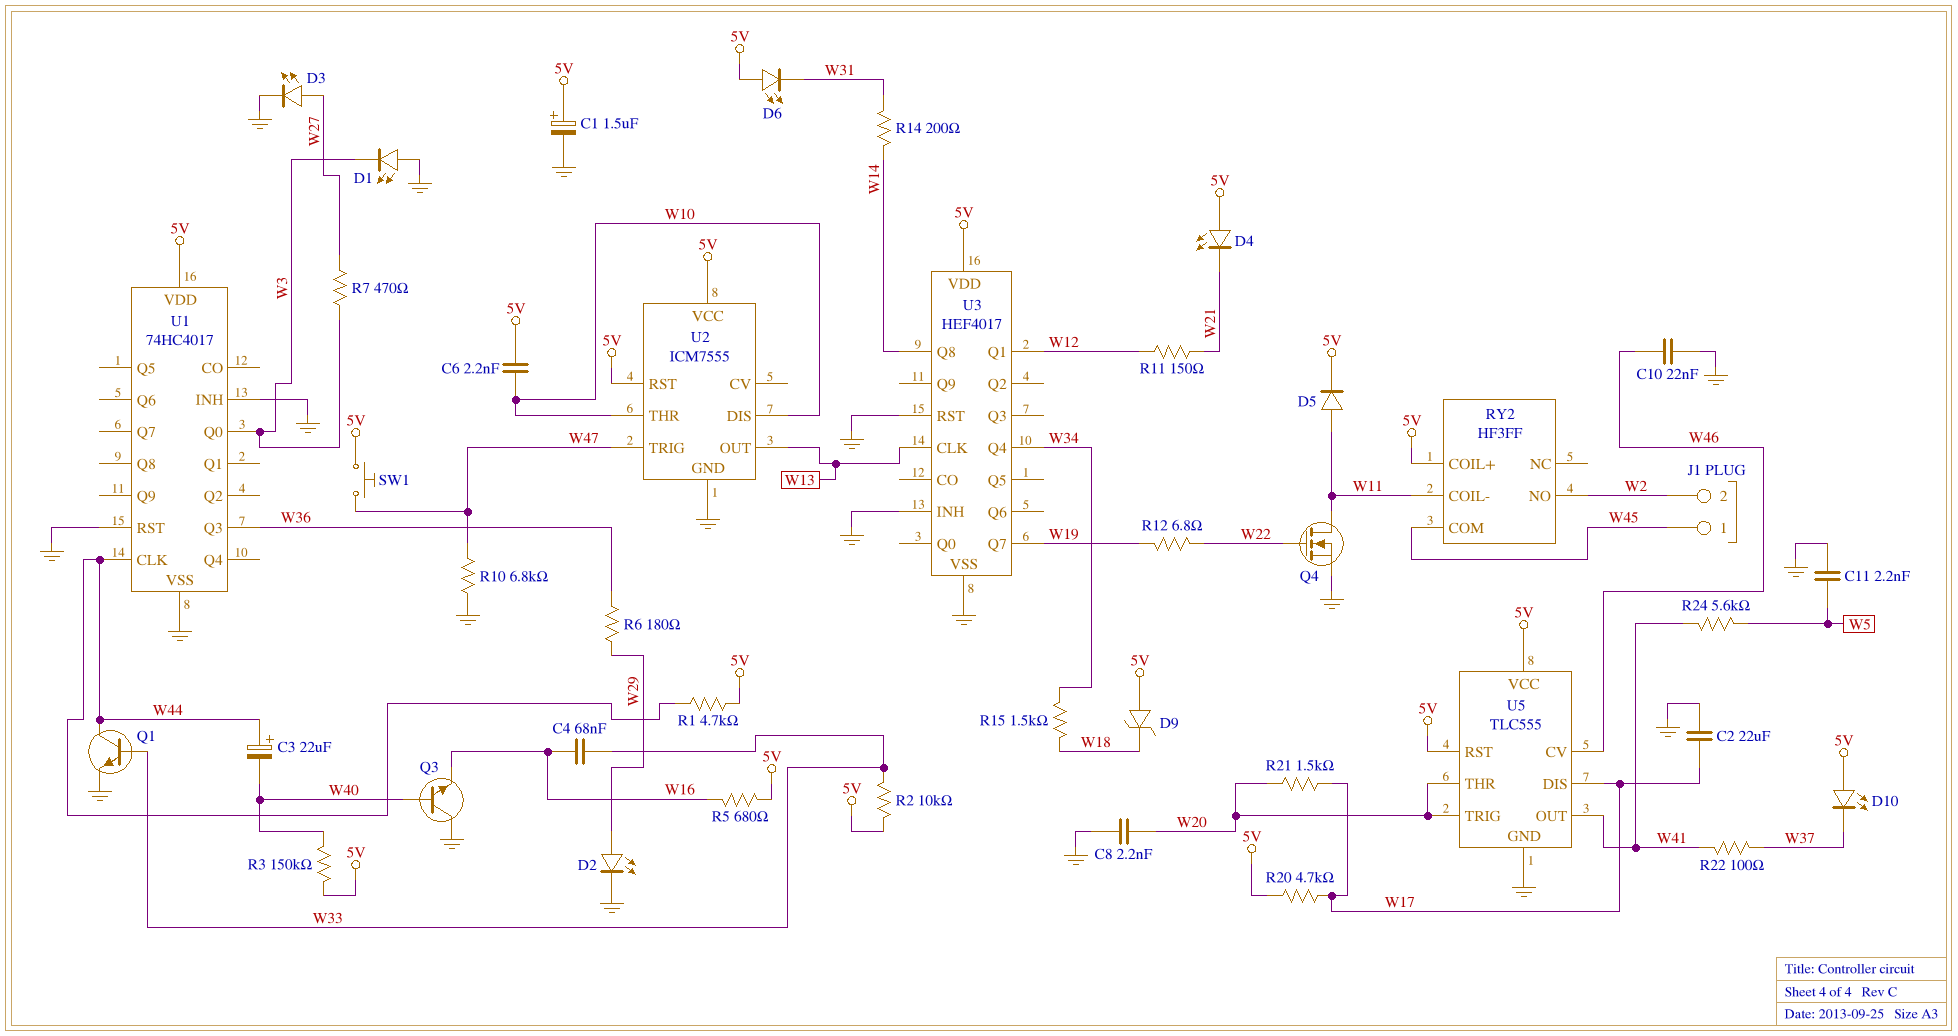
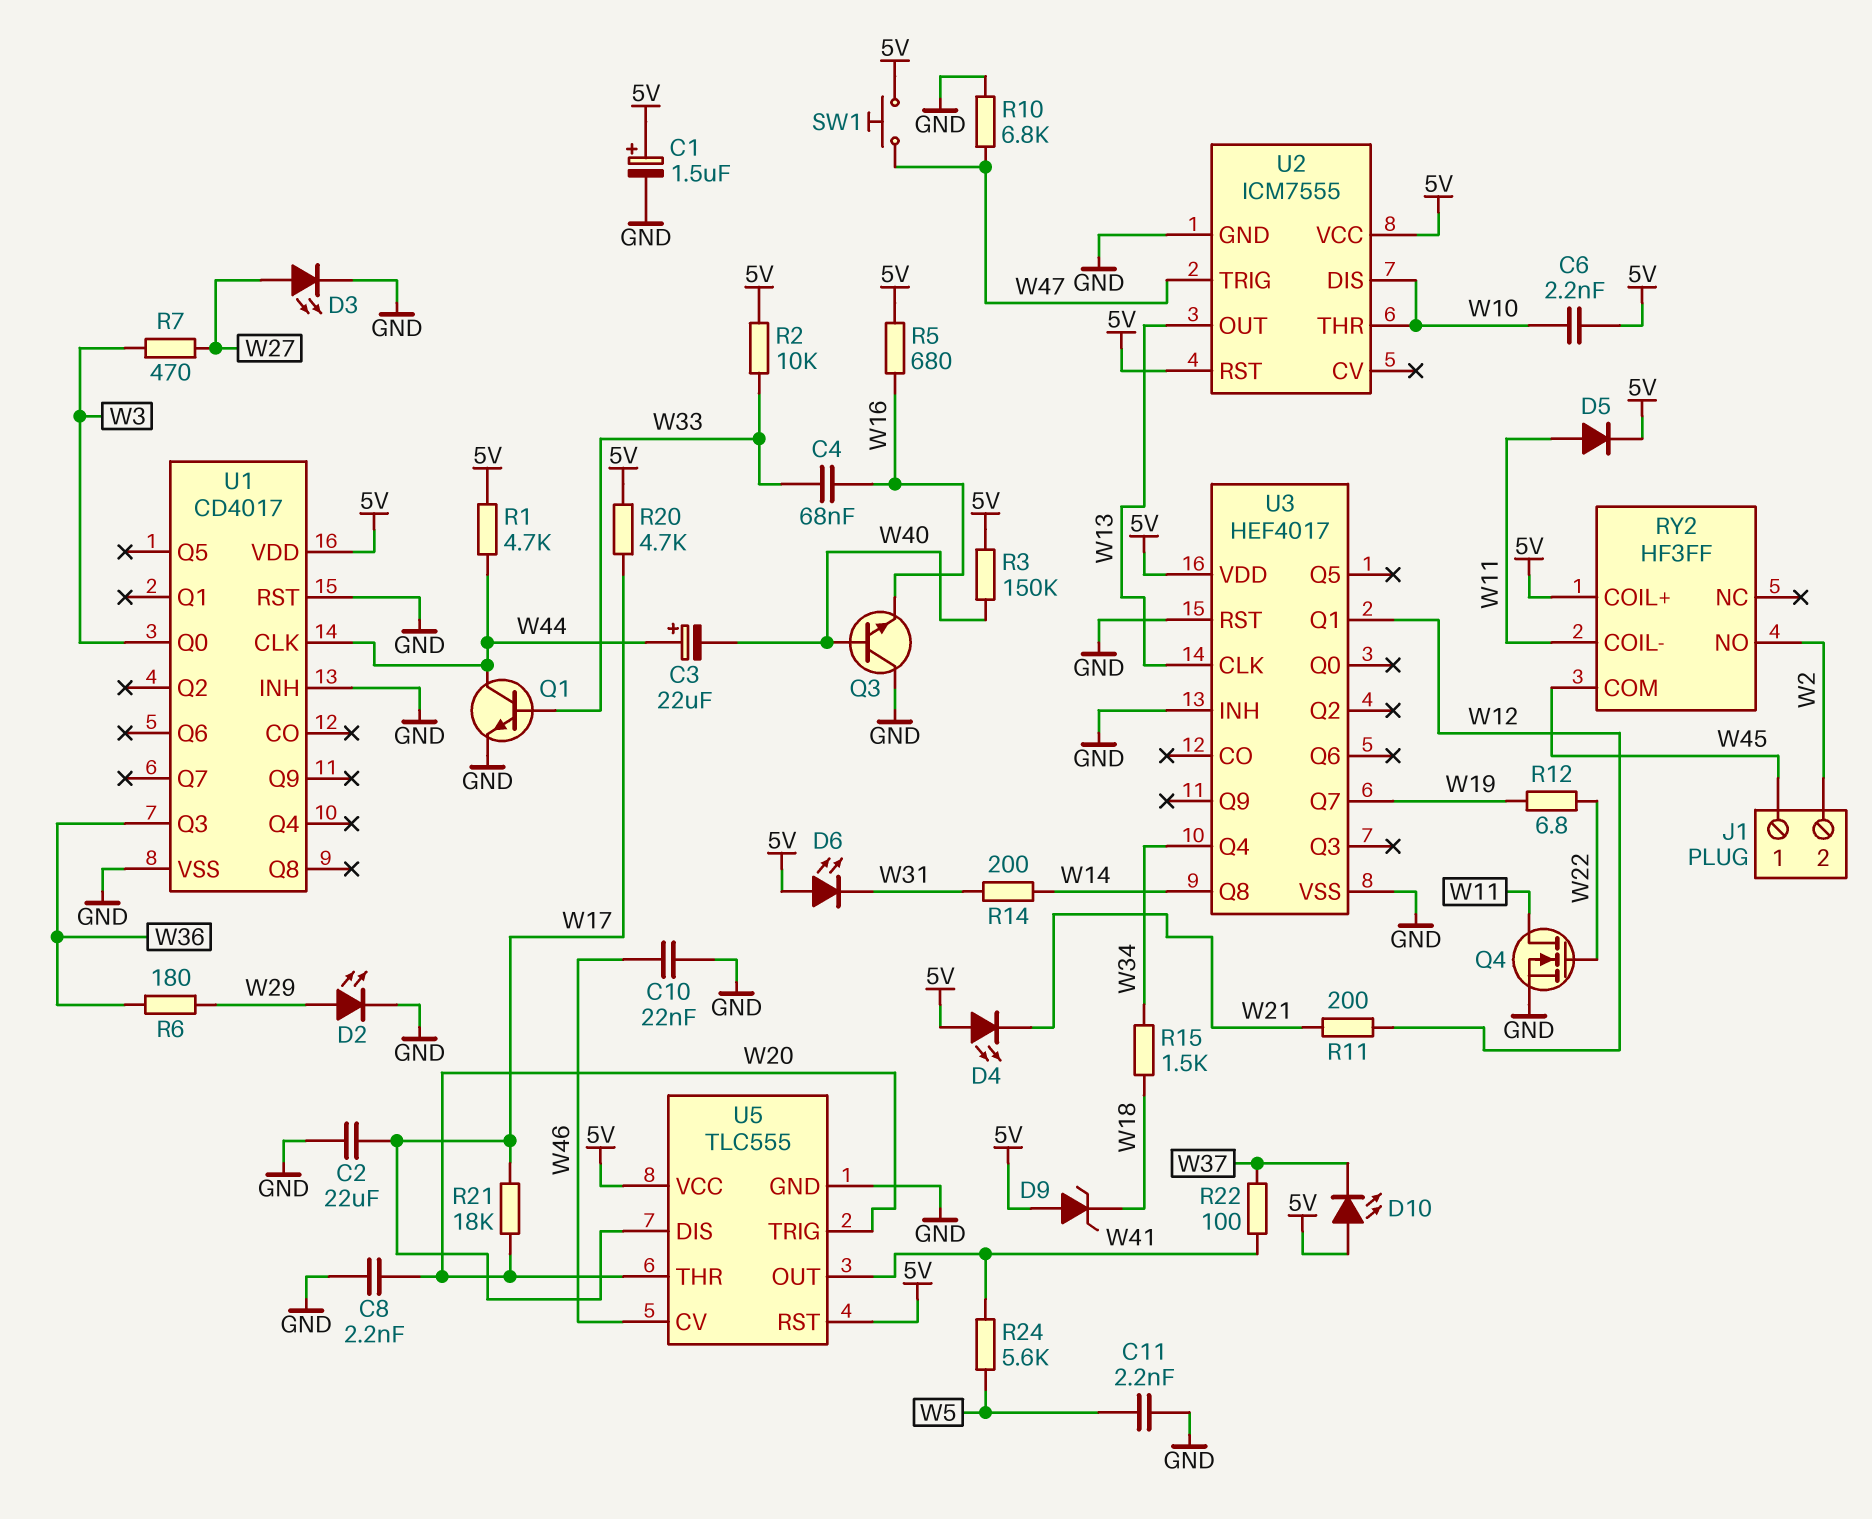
D1: LED (A GND, K W3) -> none
R11: 150 (W12, W21) -> 200 (W12, W21)
R21: 1.5k (W17, W20) -> 18k (W17, W20)
U1: 74HC4017 -> CD4017

